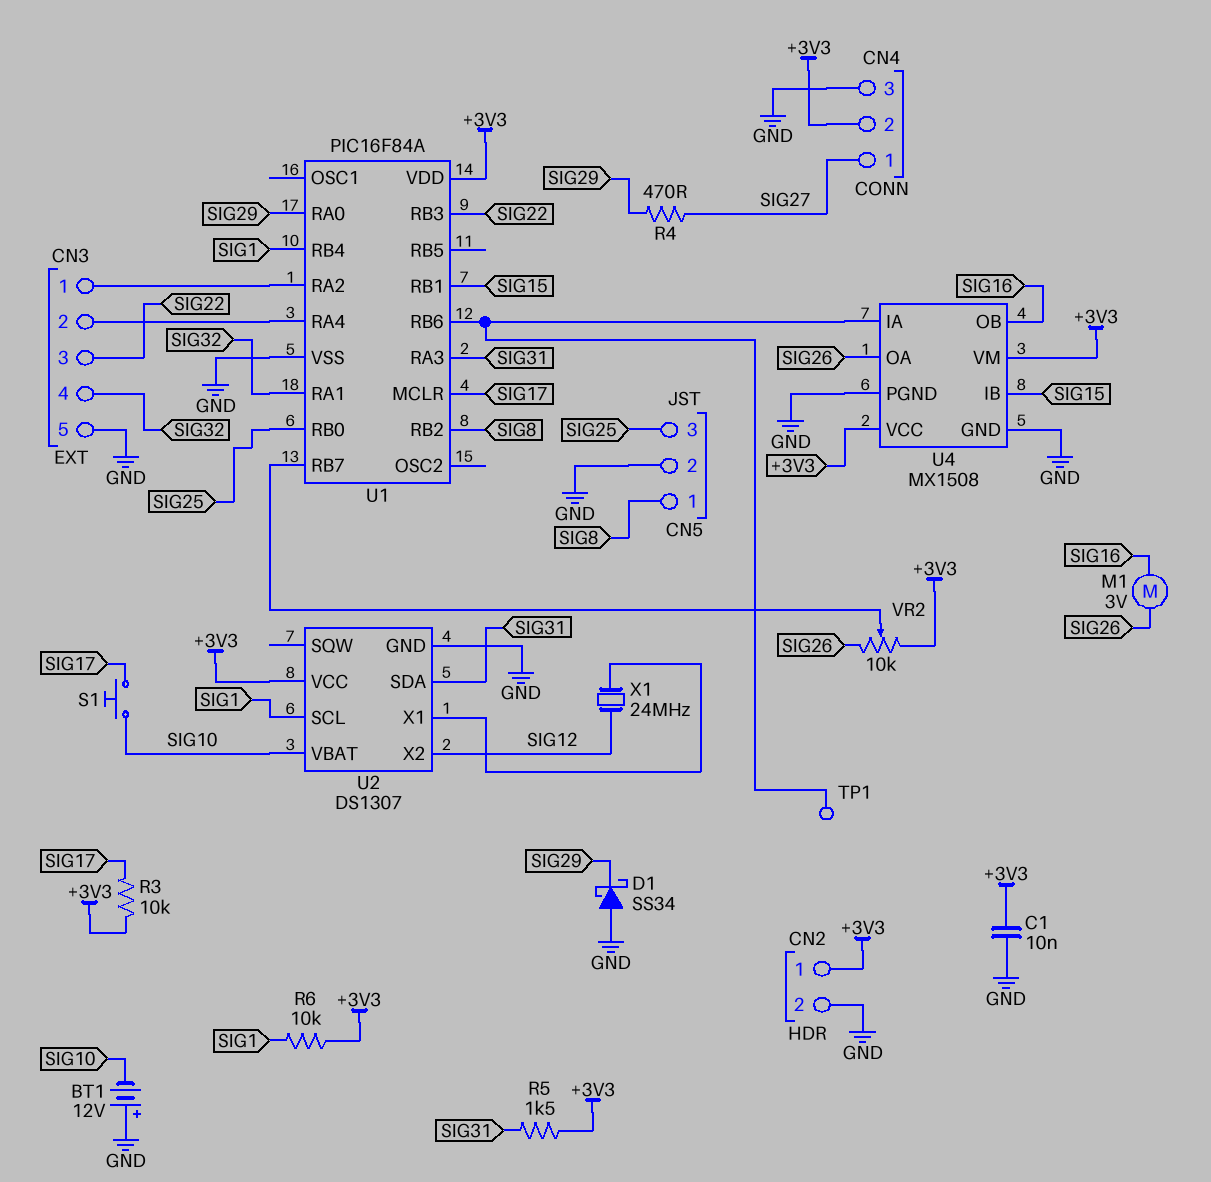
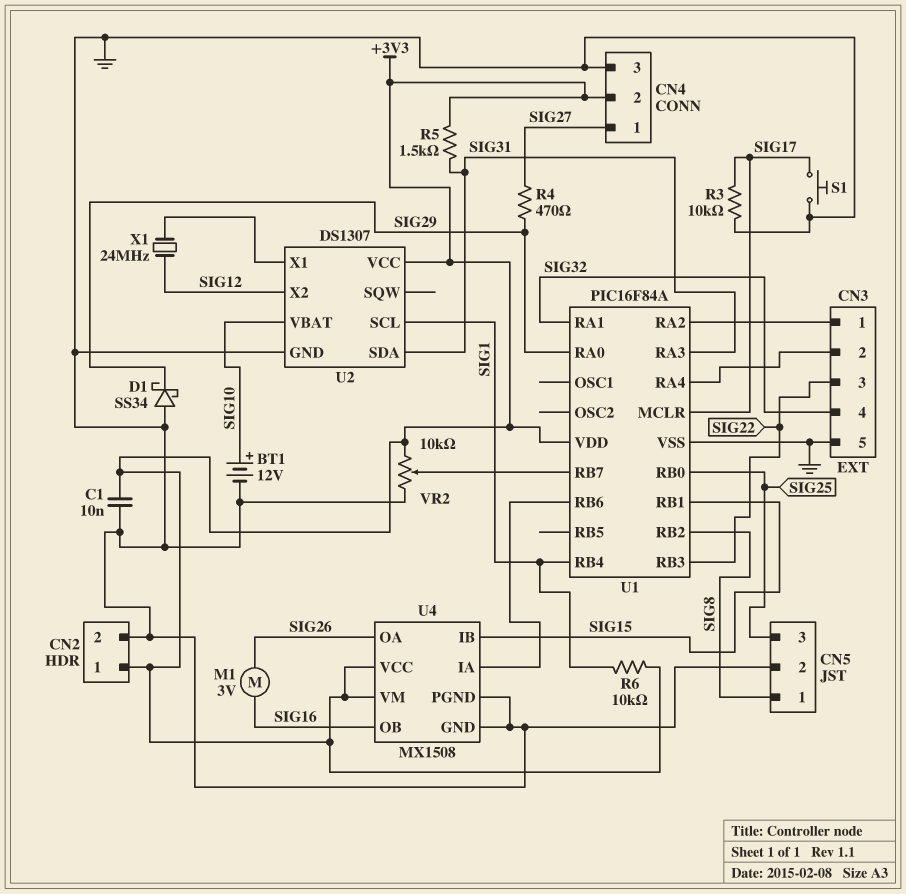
BT1: 12V (plus GND, minus SIG10) -> 12V (plus SIG10, minus GND)
R3: 10k (+3V3, SIG17) -> 10k (GND, SIG17)
S1: button (SIG10, SIG17) -> button (GND, SIG17)
TP1: test point (U1/RB6) -> none
VR2: 10k (+3V3, SIG26, wiper U1/RB7) -> 10k (+3V3, GND, wiper U1/RB7)

